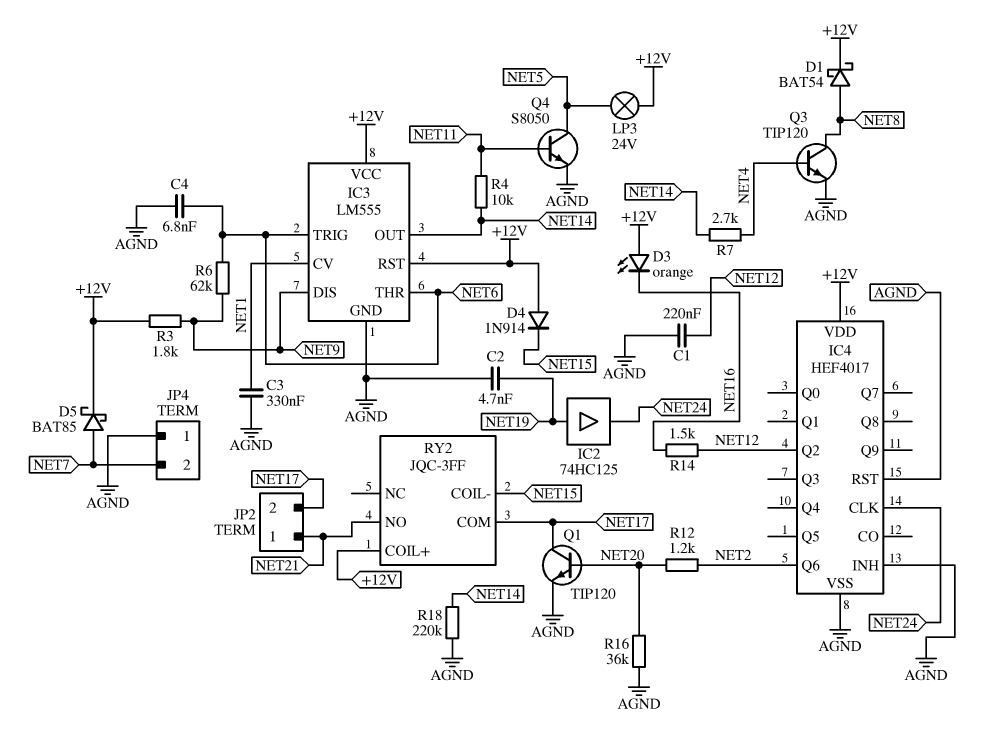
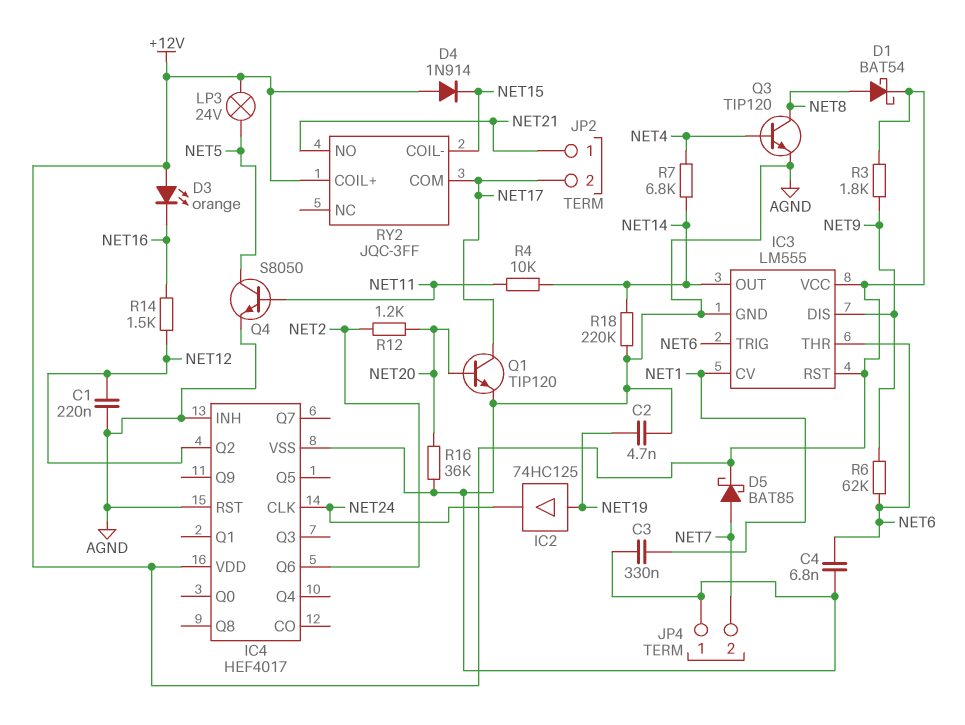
R7: 2.7k (NET4, NET14) -> 6.8k (NET4, NET14)

